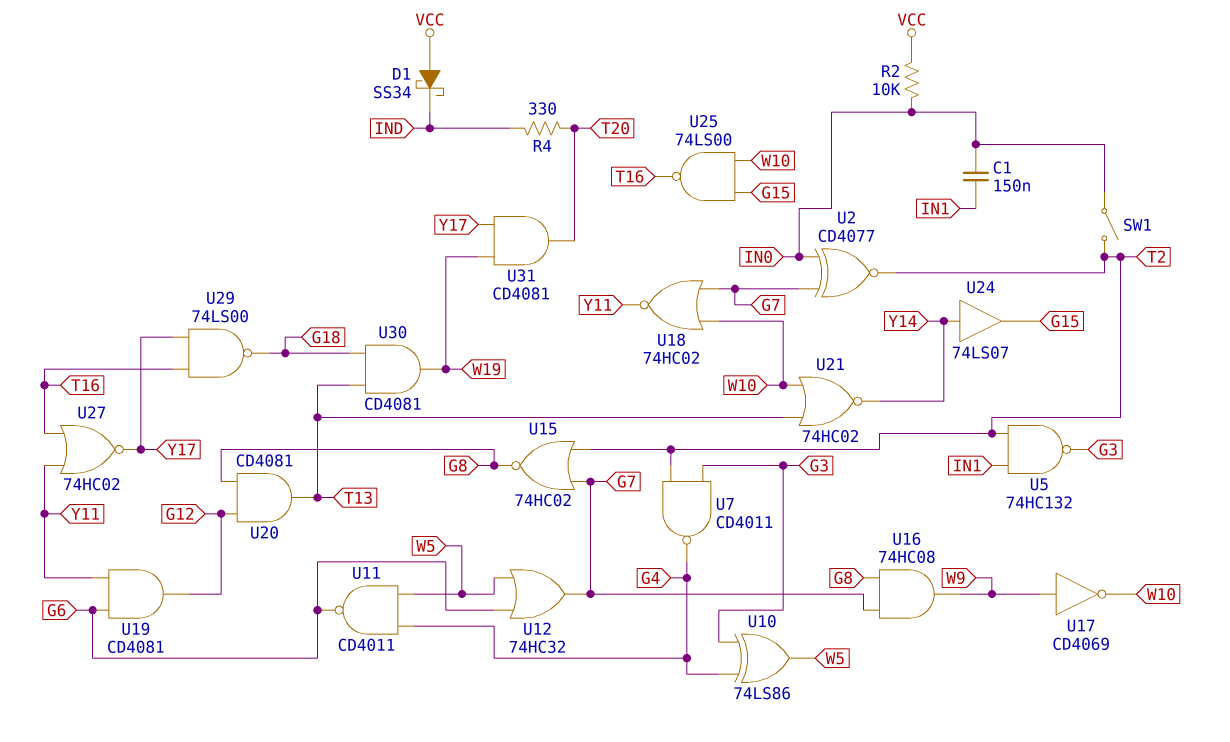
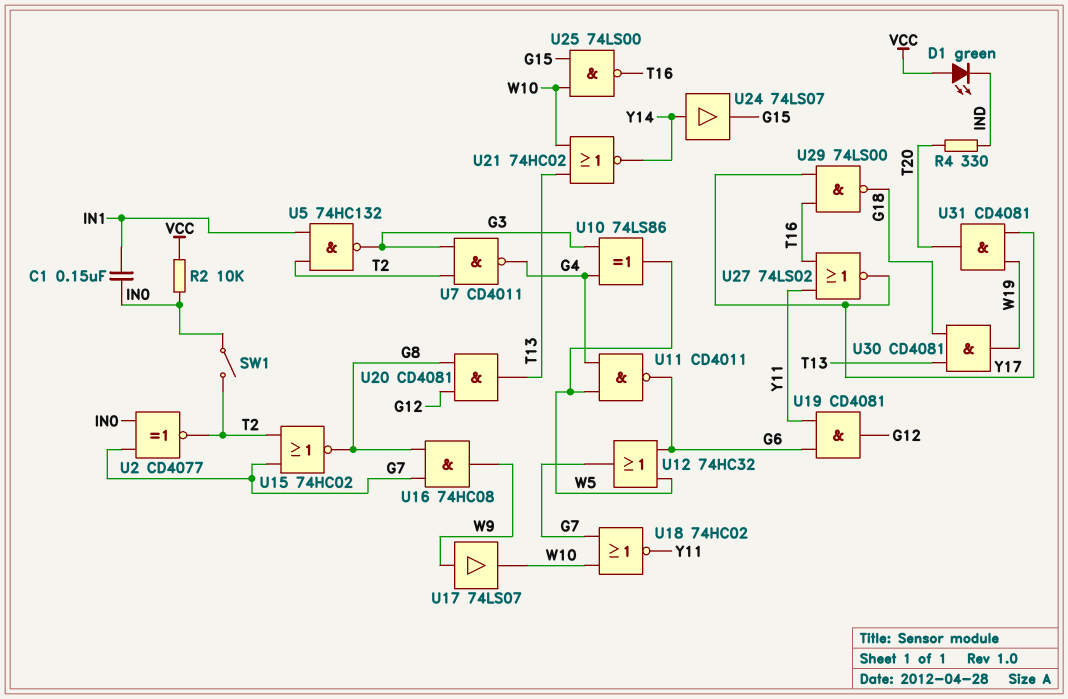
D1: schottky SS34 (A VCC, K IND) -> LED green (A VCC, K IND)
U17: NOT CD4069 (in W9, out W10) -> buffer 74LS07 (in W9, out W10)
U27: NOR 74HC02 (in T16, in Y11, out Y17) -> NOR 74LS02 (in T16, in Y11, out Y17)

